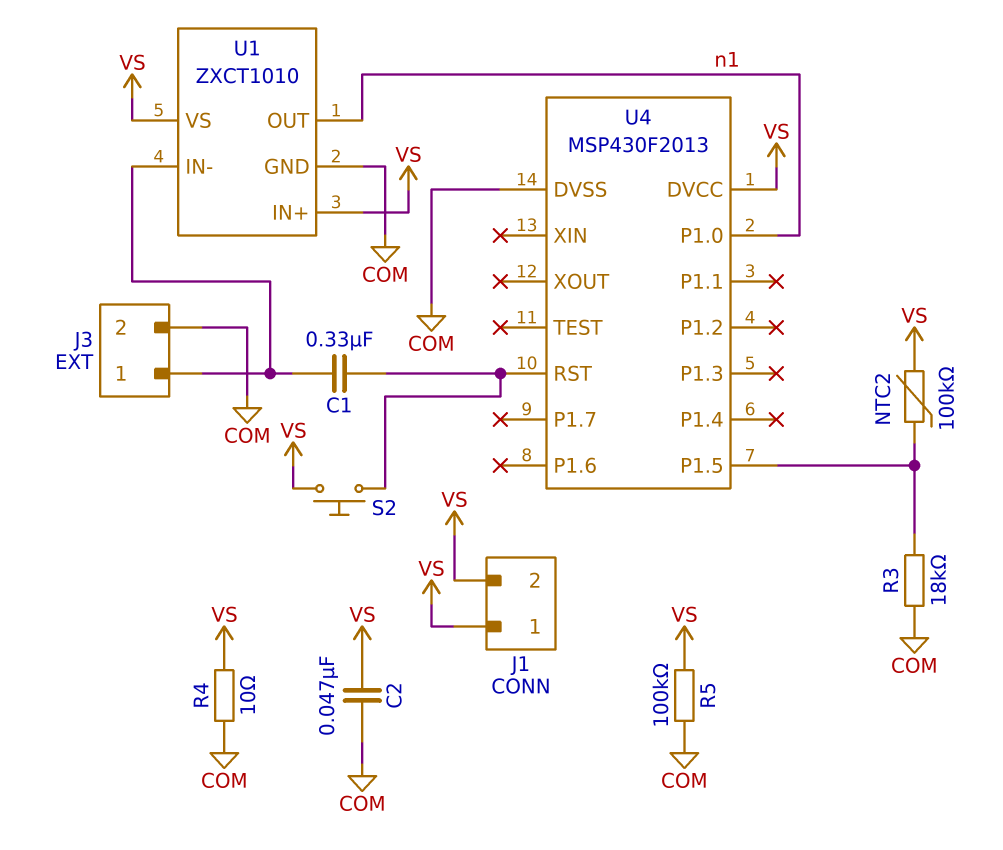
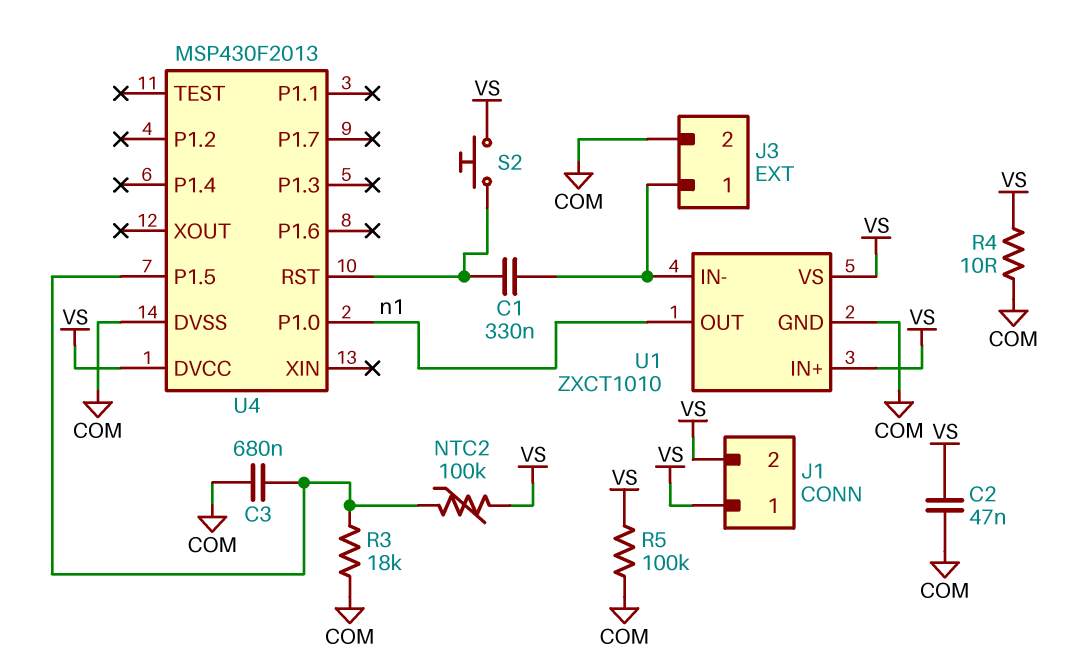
C3: none -> 680nF (COM, U4/P1.5)

